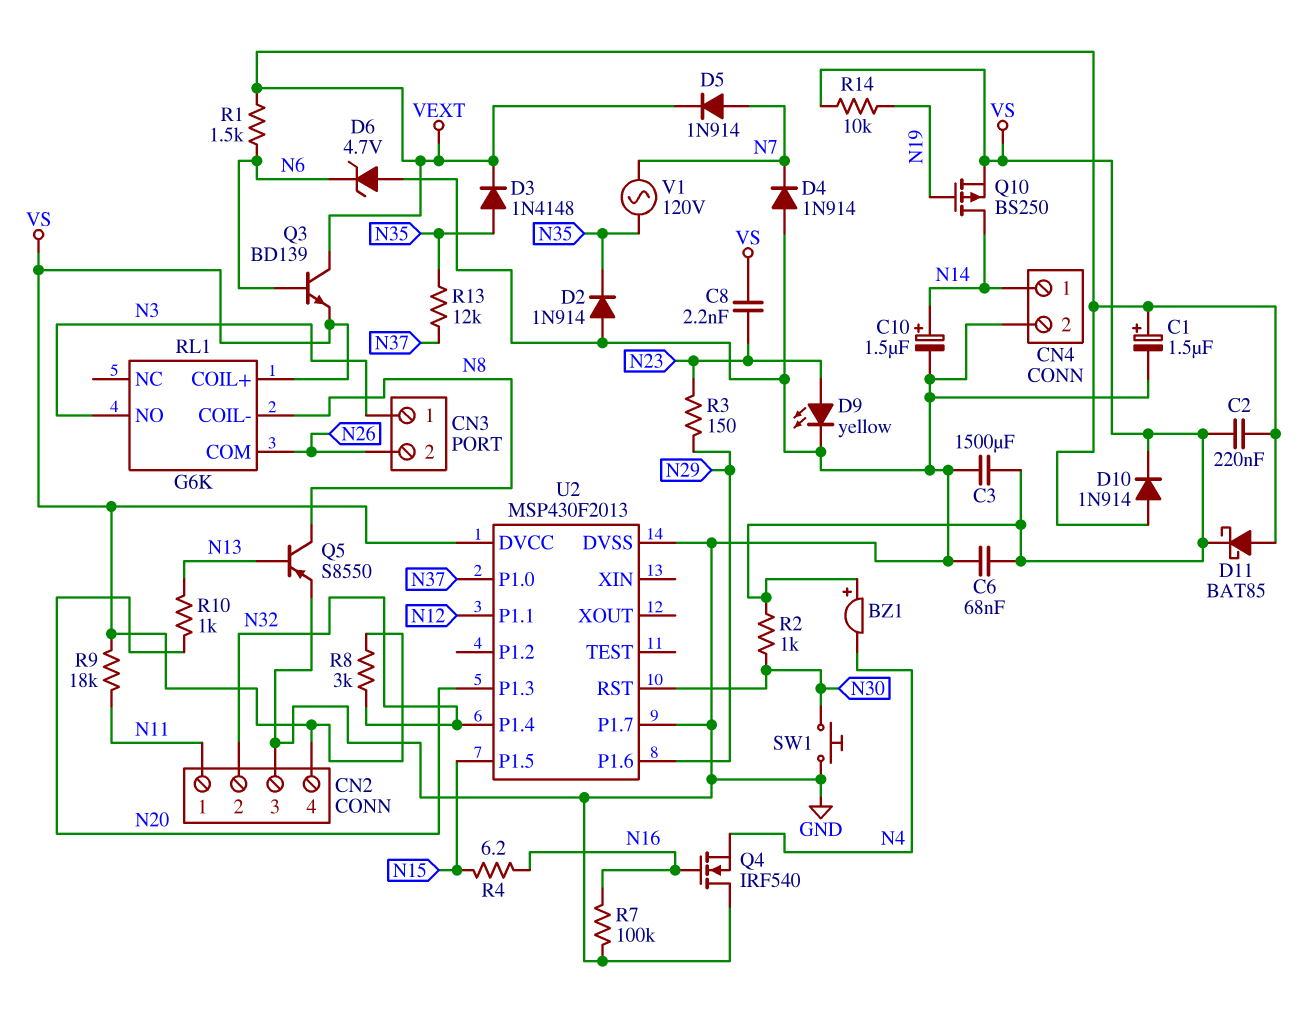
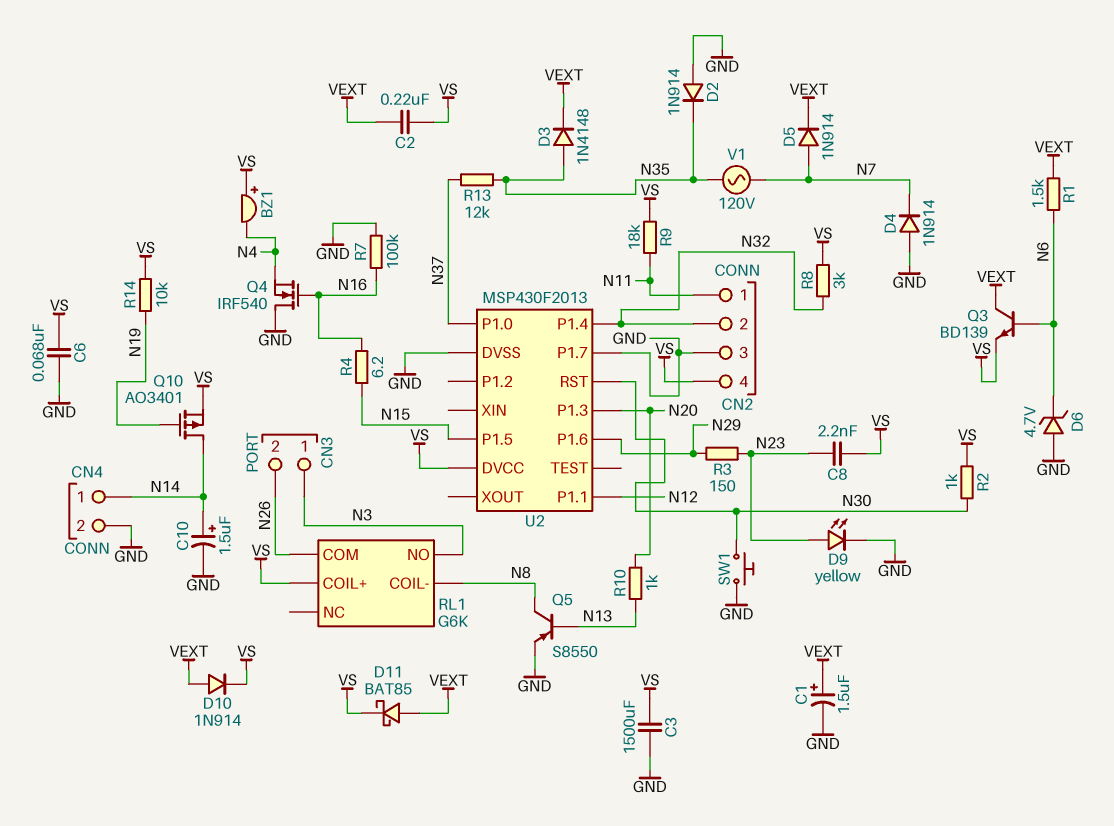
Q10: PMOS BS250 (G N19, D N14, S VS) -> PMOS AO3401 (G N19, D N14, S VS)

